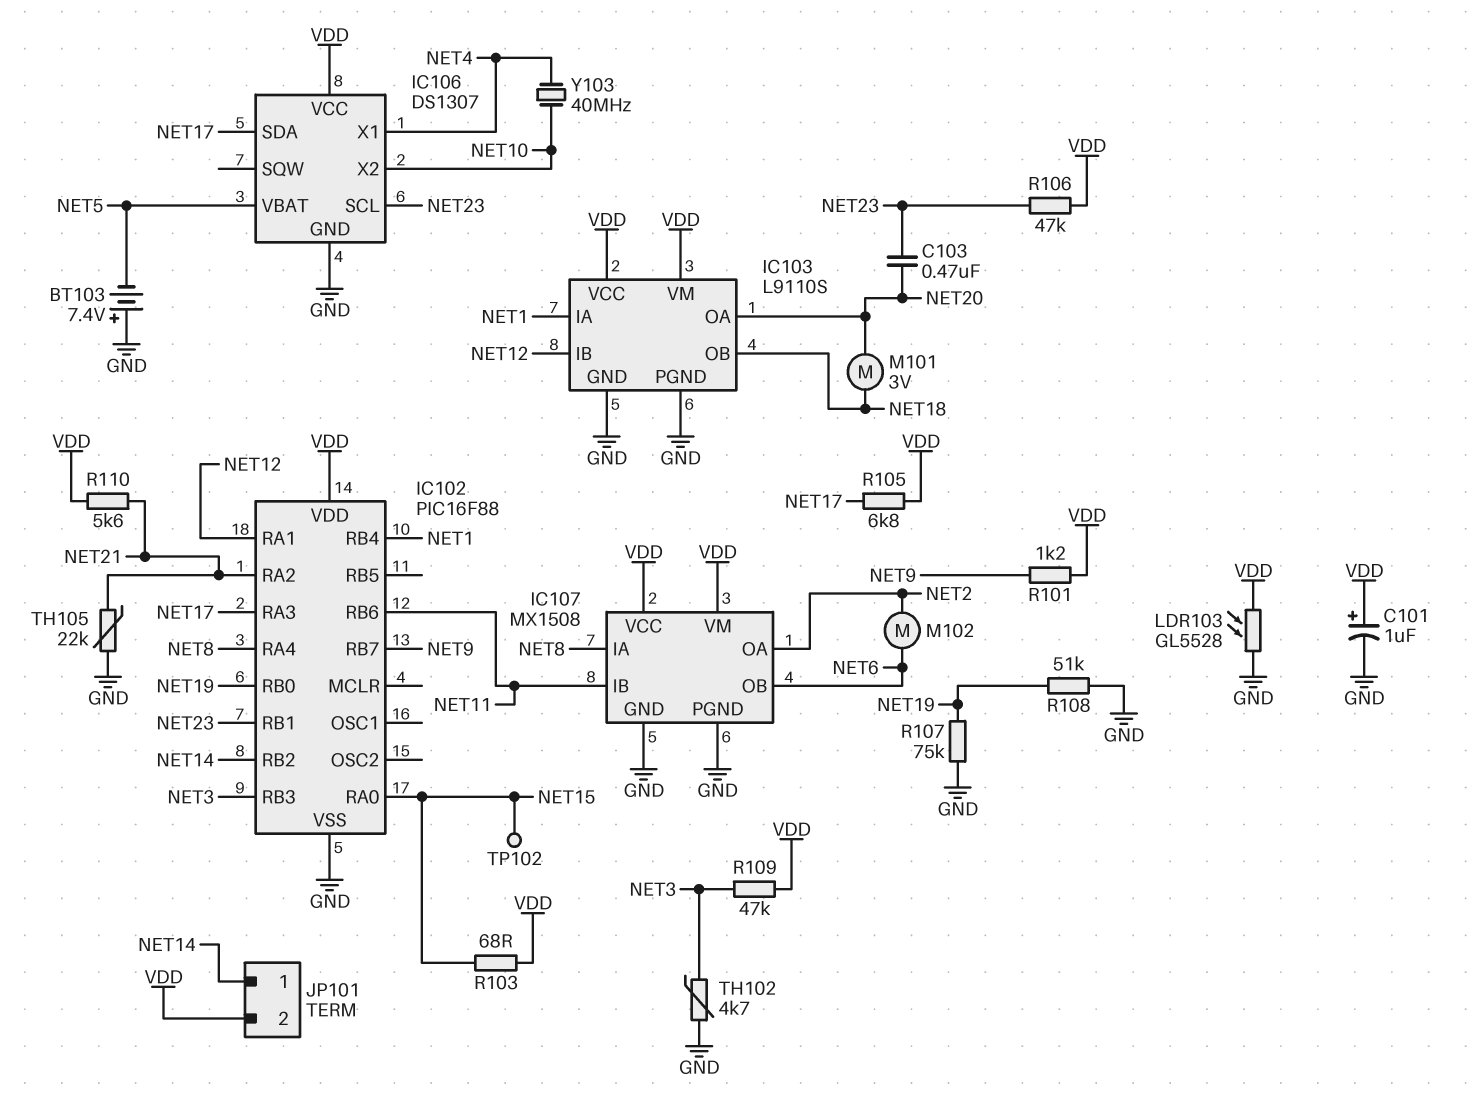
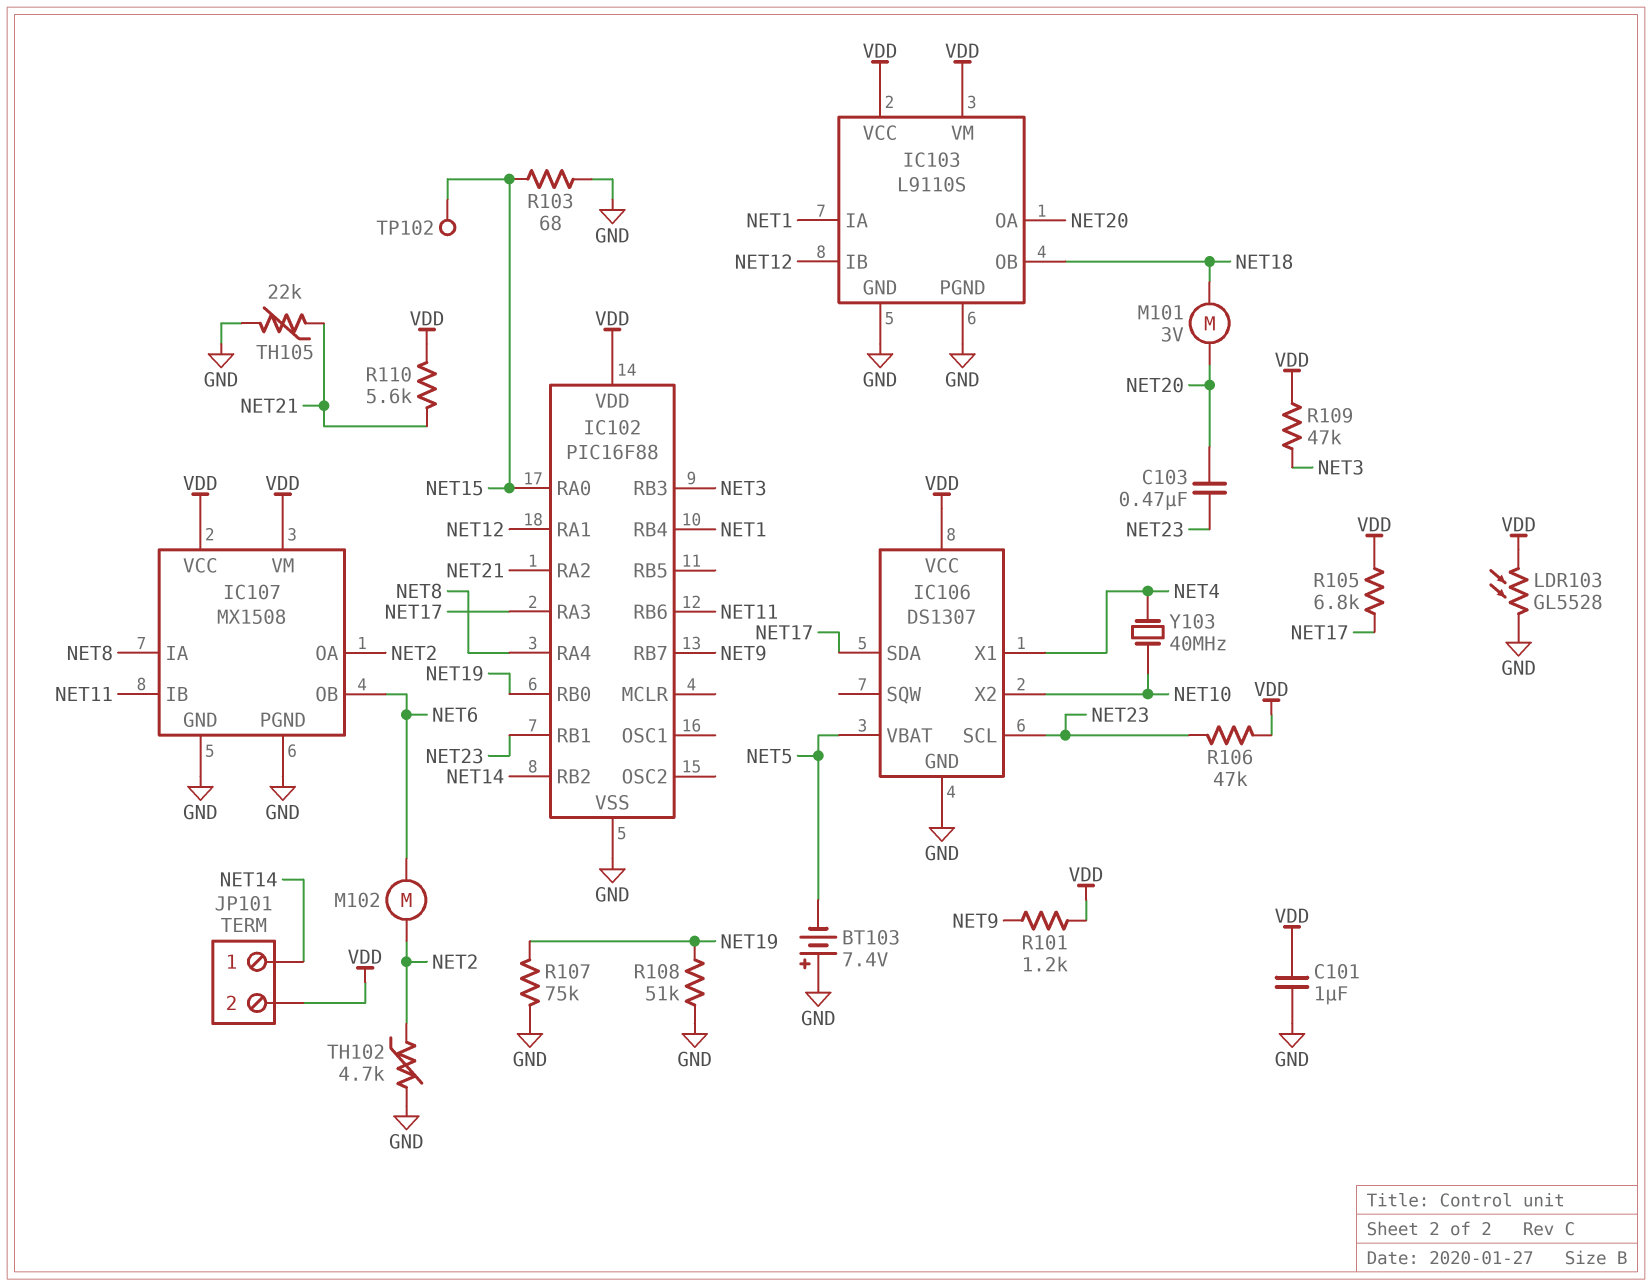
C101: 1uF (plus VDD, minus GND) -> 1uF (GND, VDD)
R103: 68 (NET15, VDD) -> 68 (GND, NET15)
TH102: 4.7k (GND, NET3) -> 4.7k (GND, NET2)

